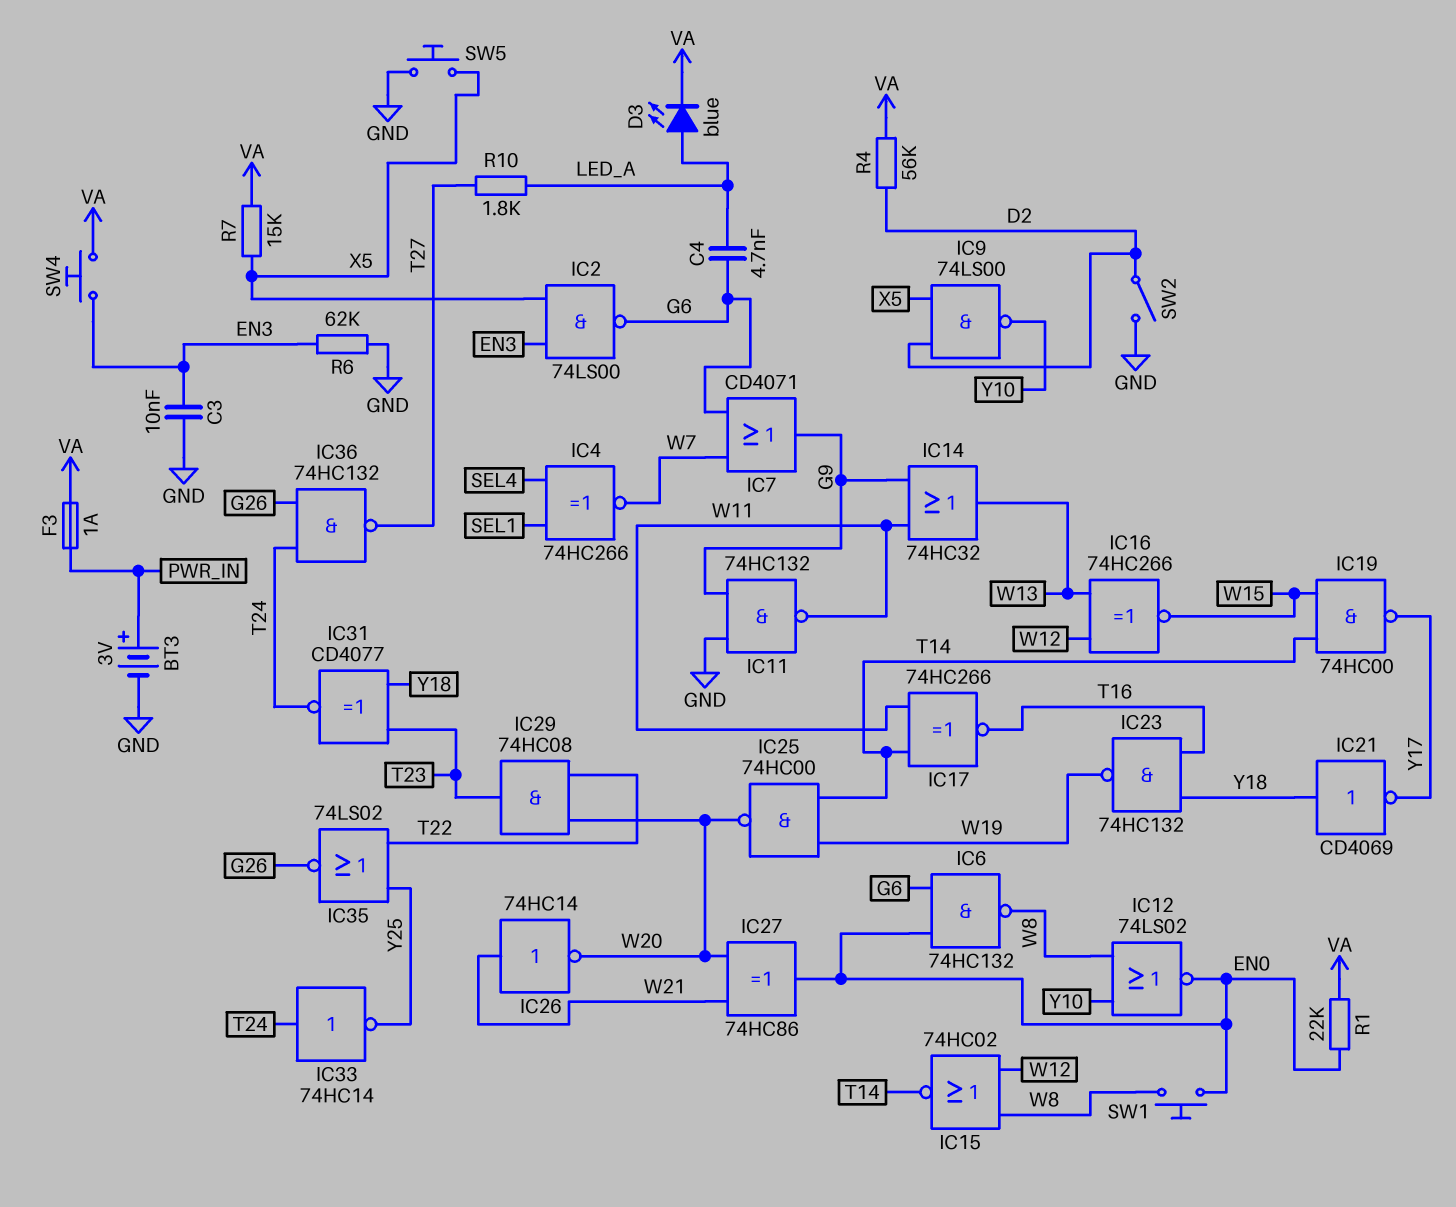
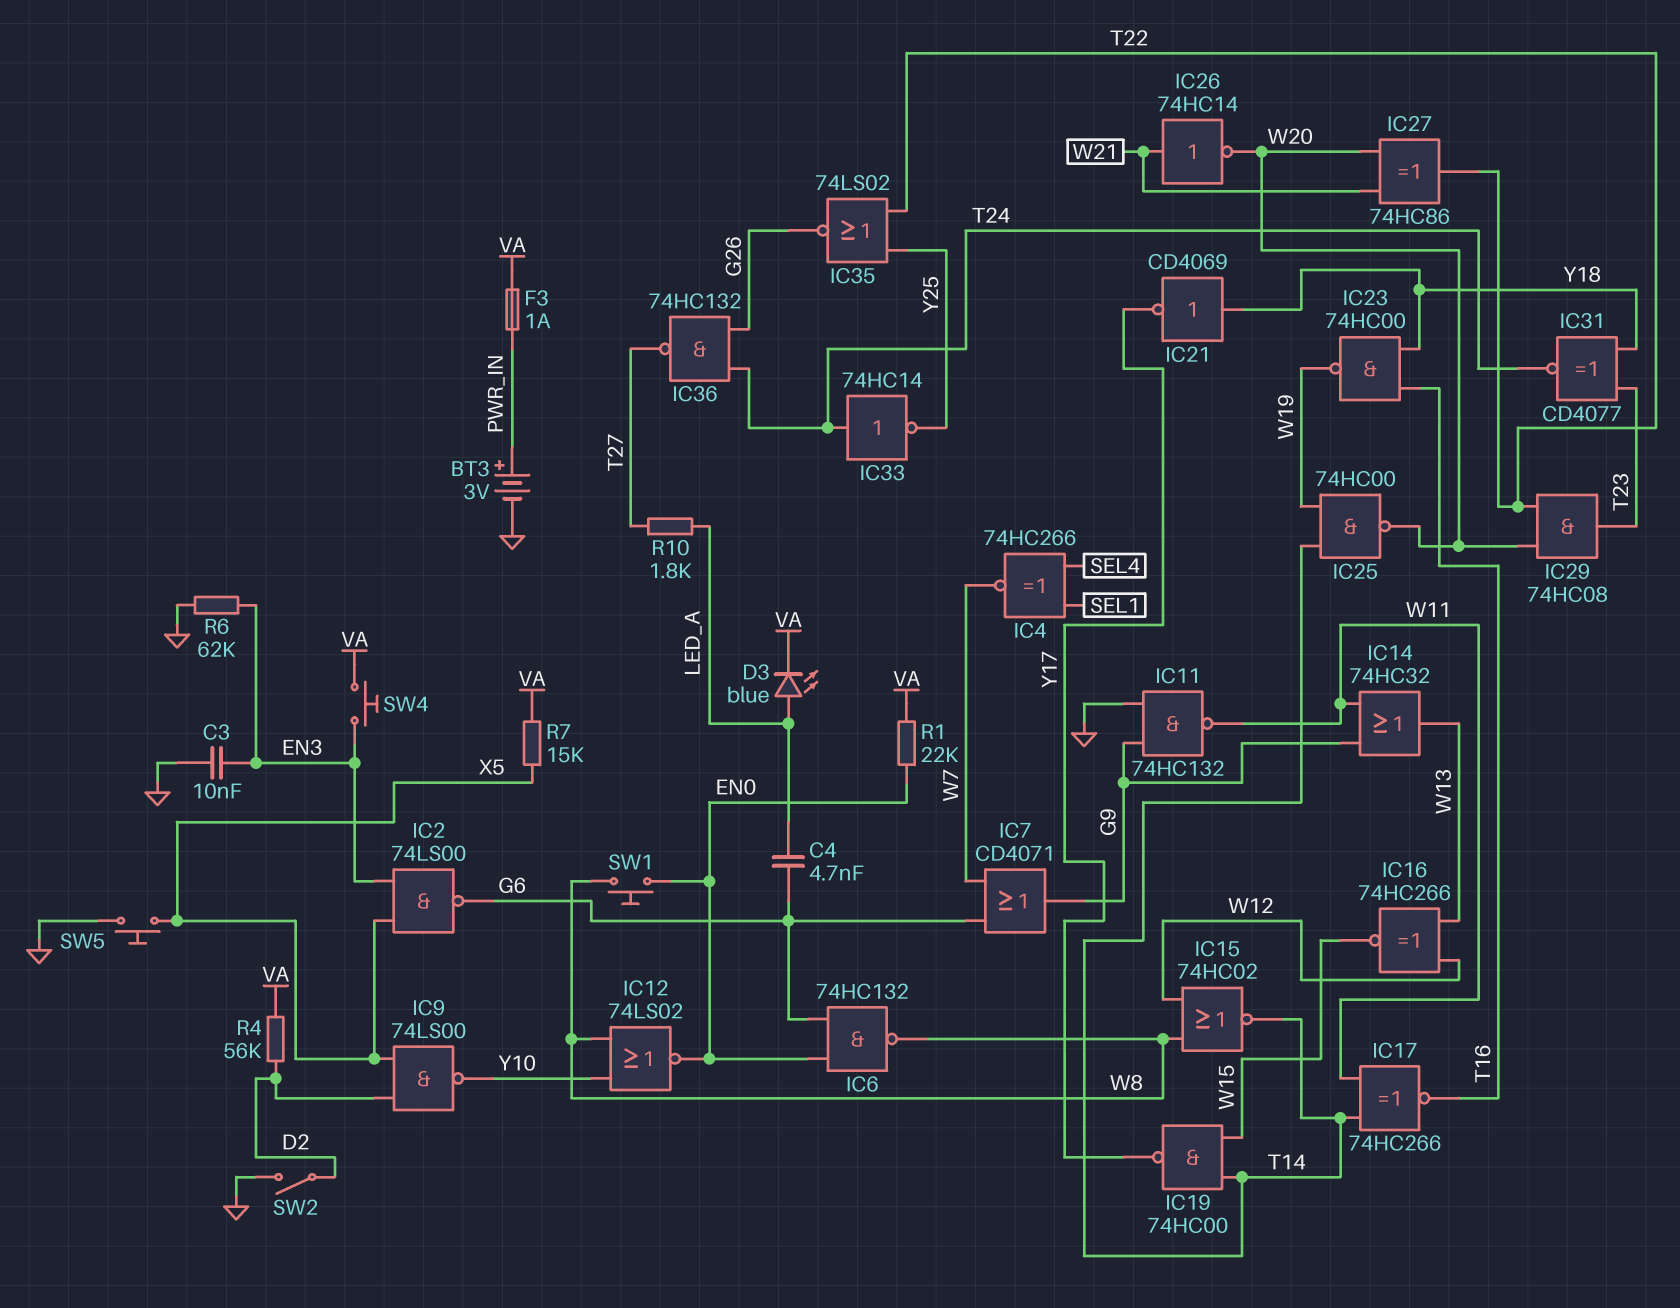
IC23: NAND 74HC132 (in T16, in Y18, out W19) -> NAND 74HC00 (in T16, in Y18, out W19)
IC27: XOR 74HC86 (in W20, in W21, out EN0) -> XOR 74HC86 (in W20, in W21, out T22)

